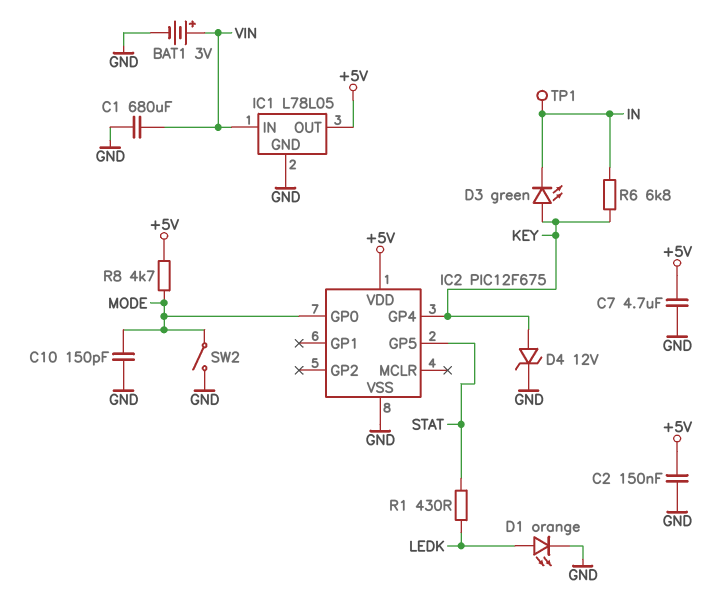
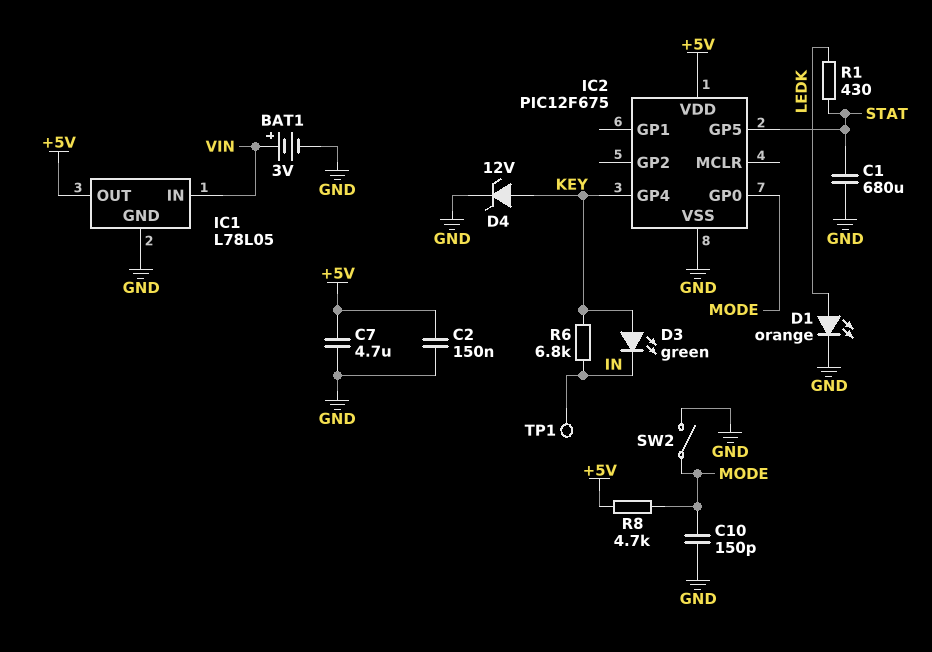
C1: 680uF (GND, VIN) -> 680uF (GND, STAT)

